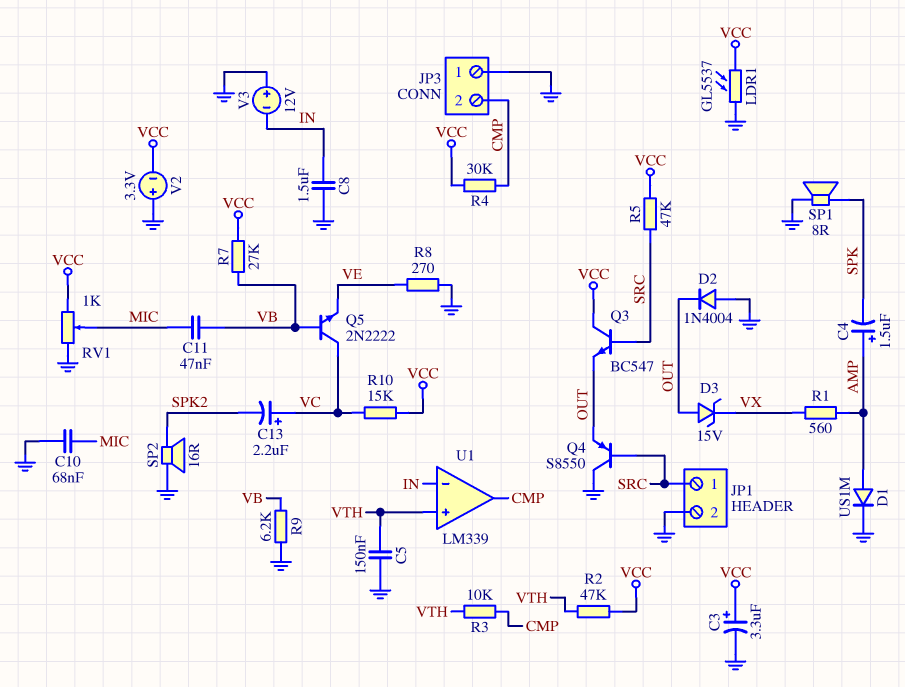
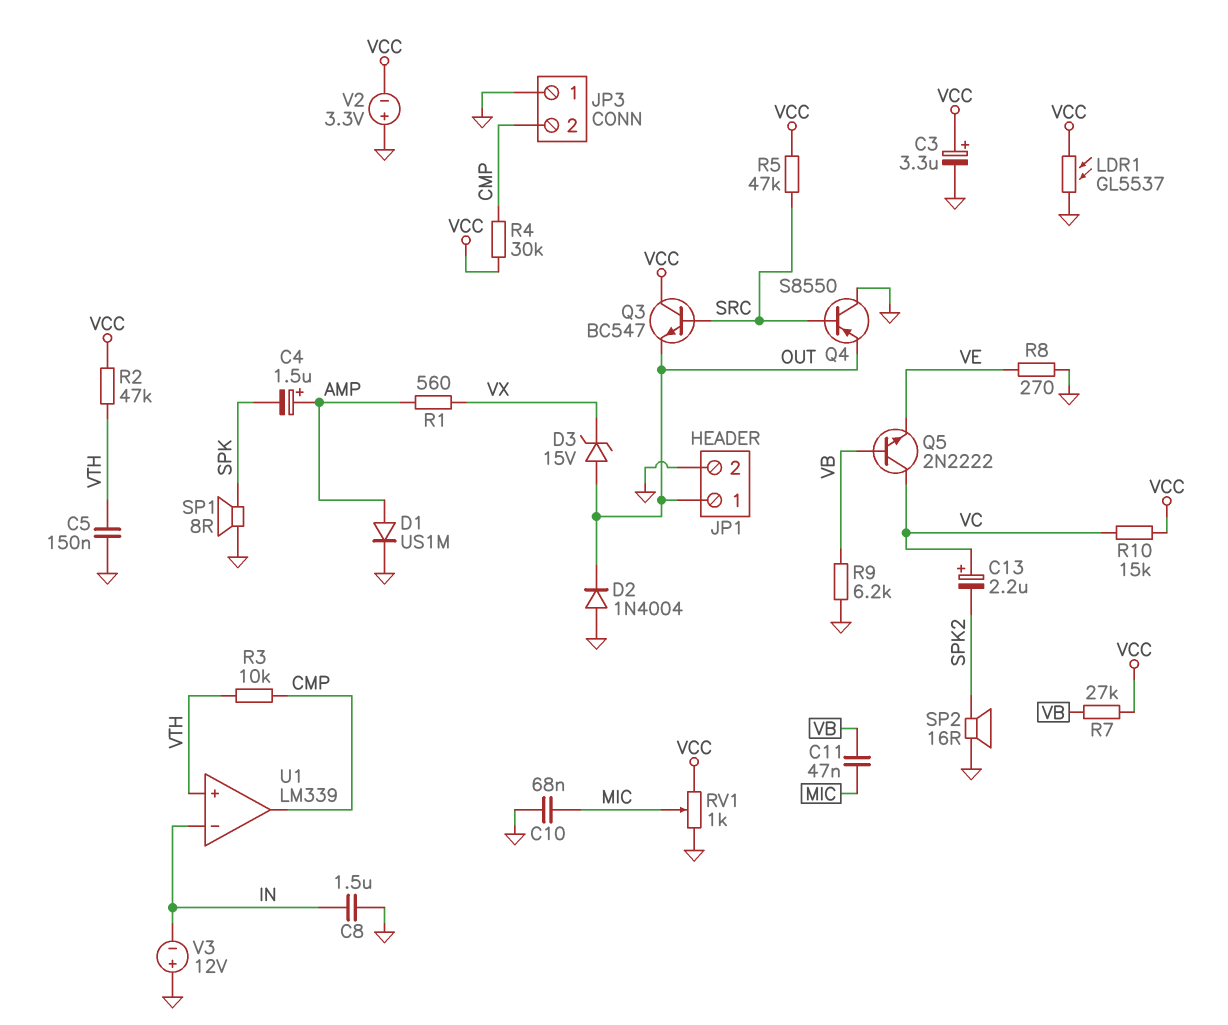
JP1 pin 1: SRC -> OUT

